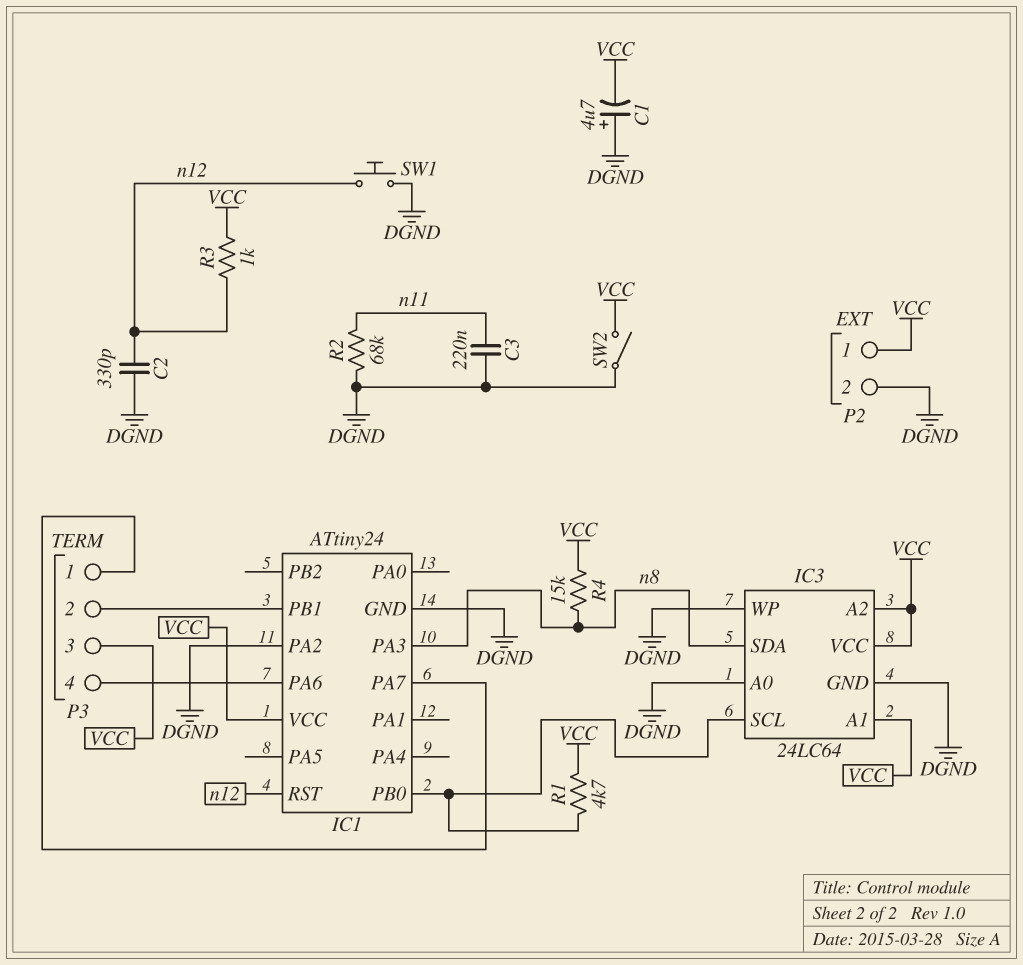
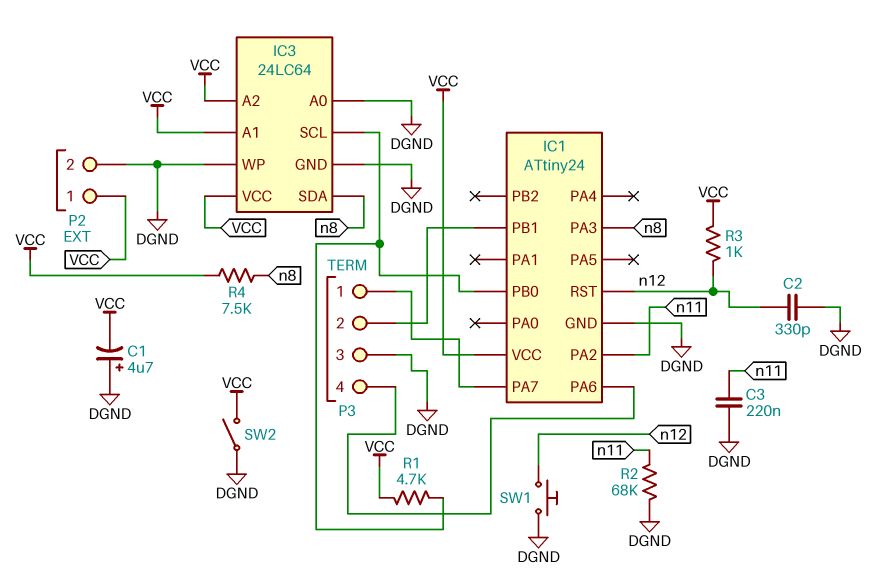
IC1 pin PA2: DGND -> n11
P3 pin 3: VCC -> DGND
R4: 15k (VCC, n8) -> 7.5k (VCC, n8)

